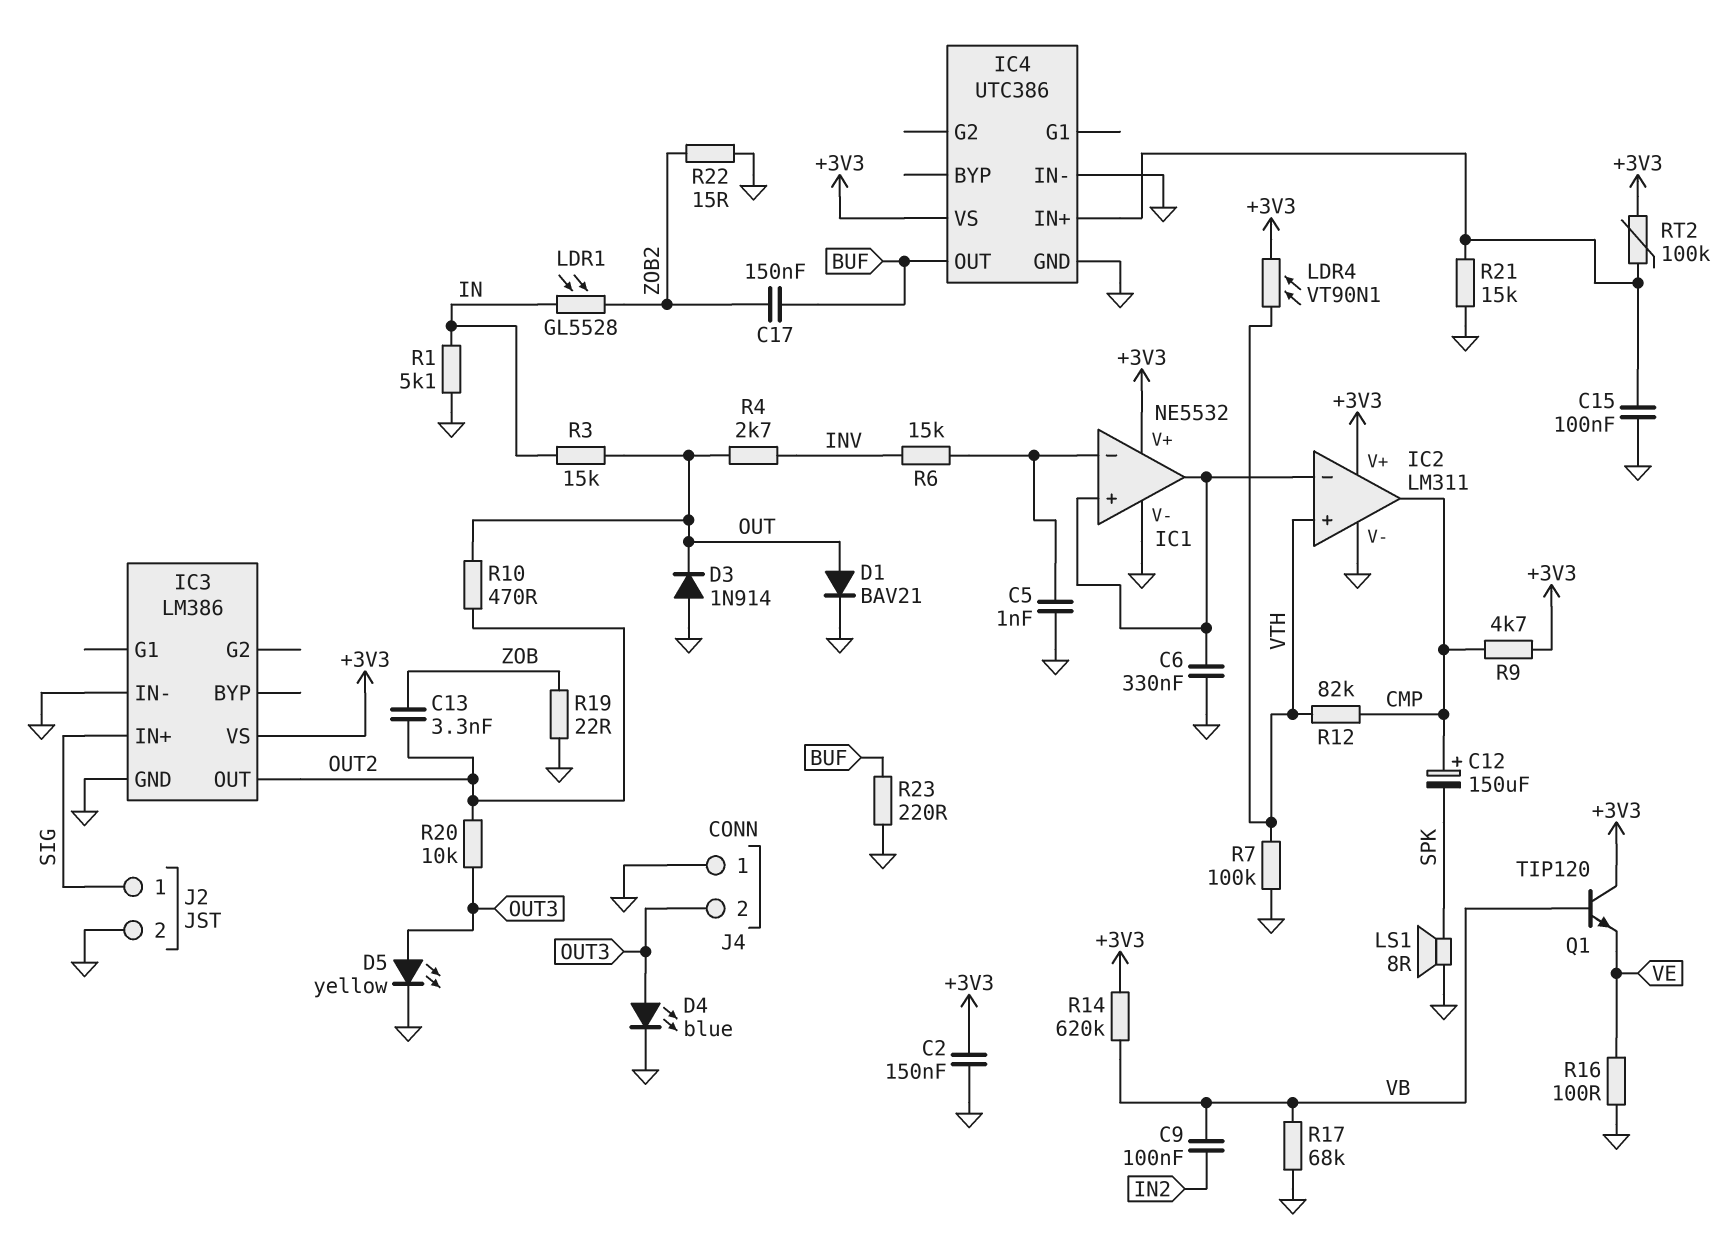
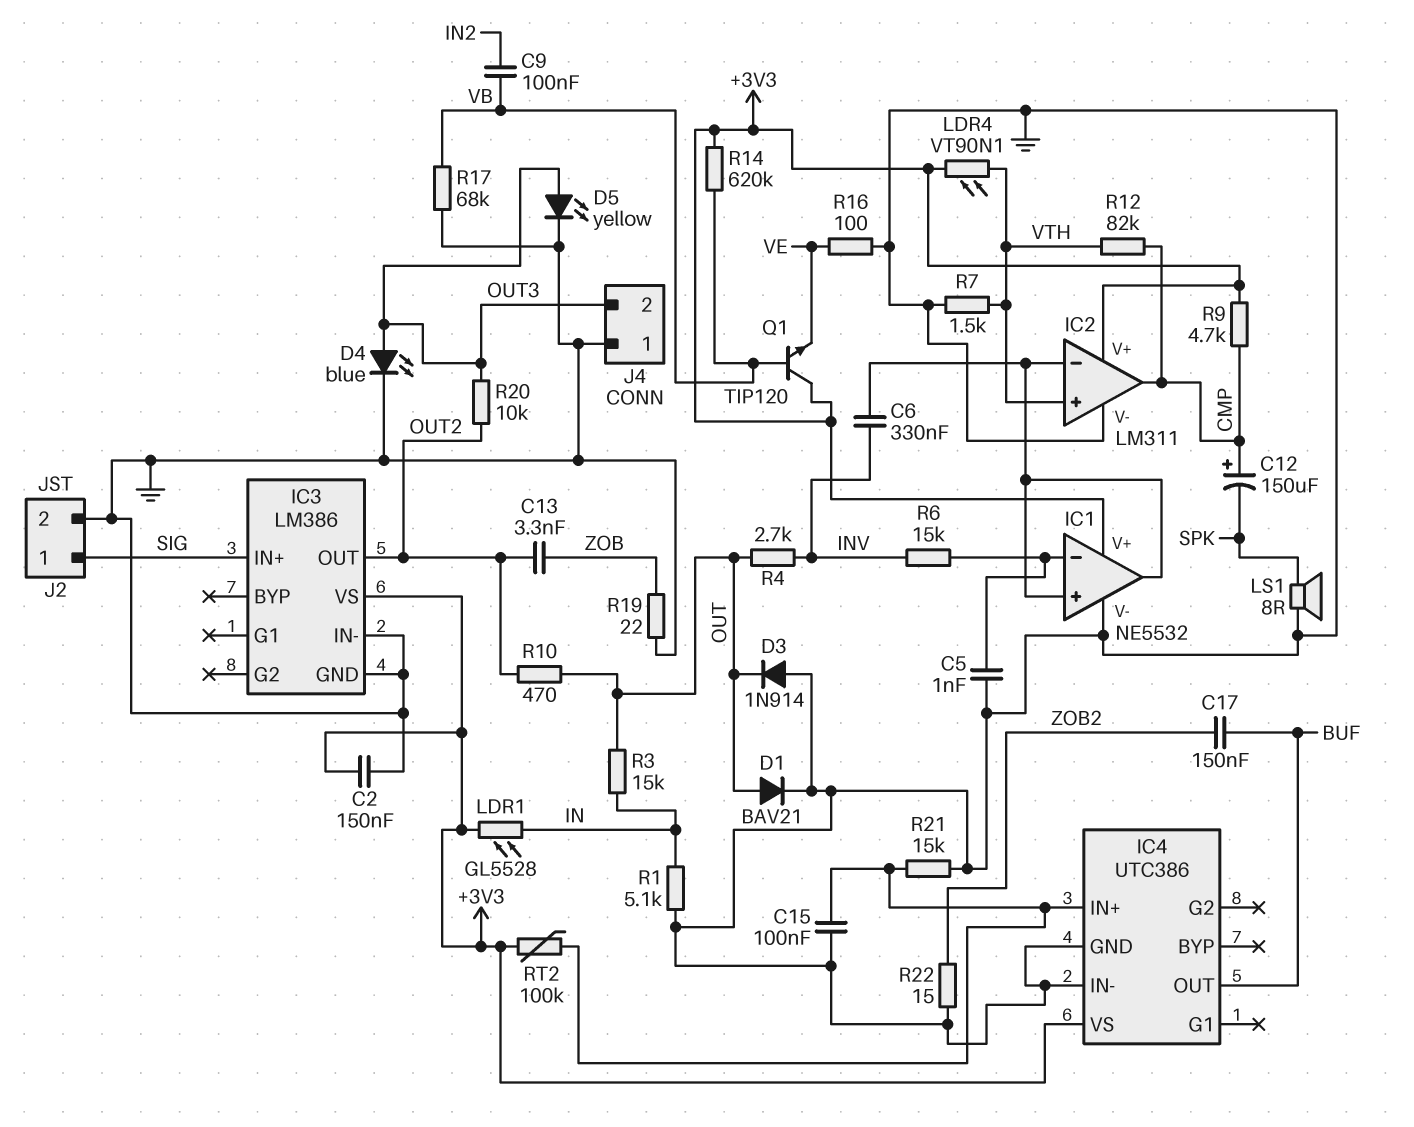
C6: 330nF (GND, IC1/in+) -> 330nF (IC1/in+, INV)
LDR1: GL5528 (IN, ZOB2) -> GL5528 (+3V3, IN)
R7: 100k (GND, VTH) -> 1.5k (GND, VTH)
R23: 220 (BUF, GND) -> none

